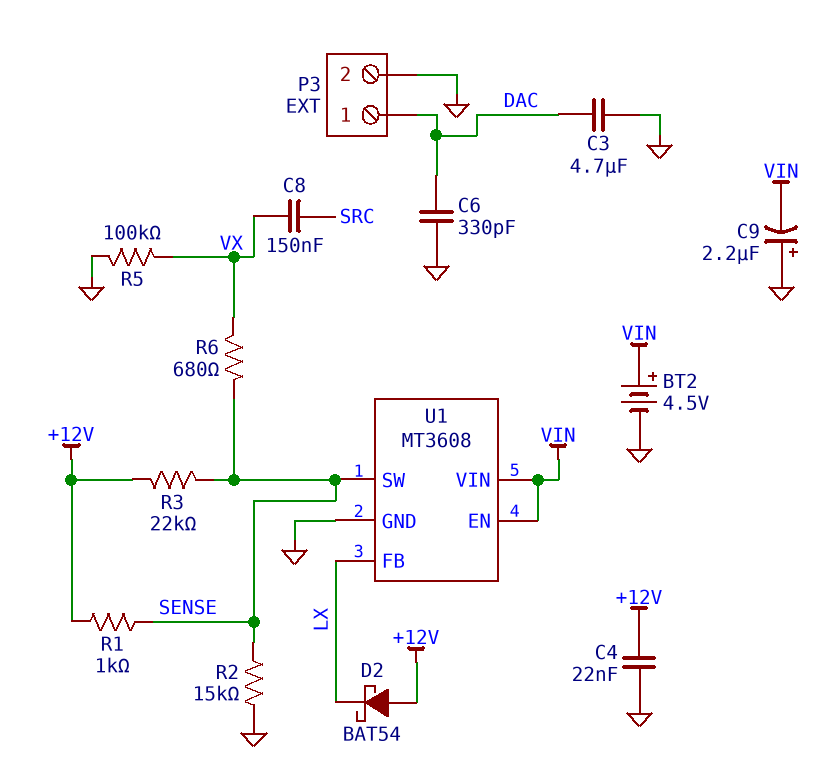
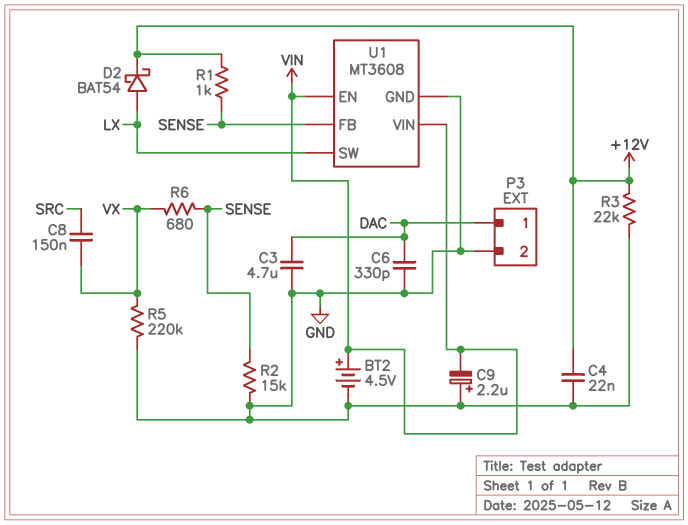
D2: schottky BAT54 (A +12V, K LX) -> schottky BAT54 (A LX, K +12V)
R3: 22k (+12V, SENSE) -> 22k (+12V, GND)
R5: 100k (GND, VX) -> 220k (GND, VX)
U1 pin FB: LX -> SENSE
U1 pin SW: SENSE -> LX

